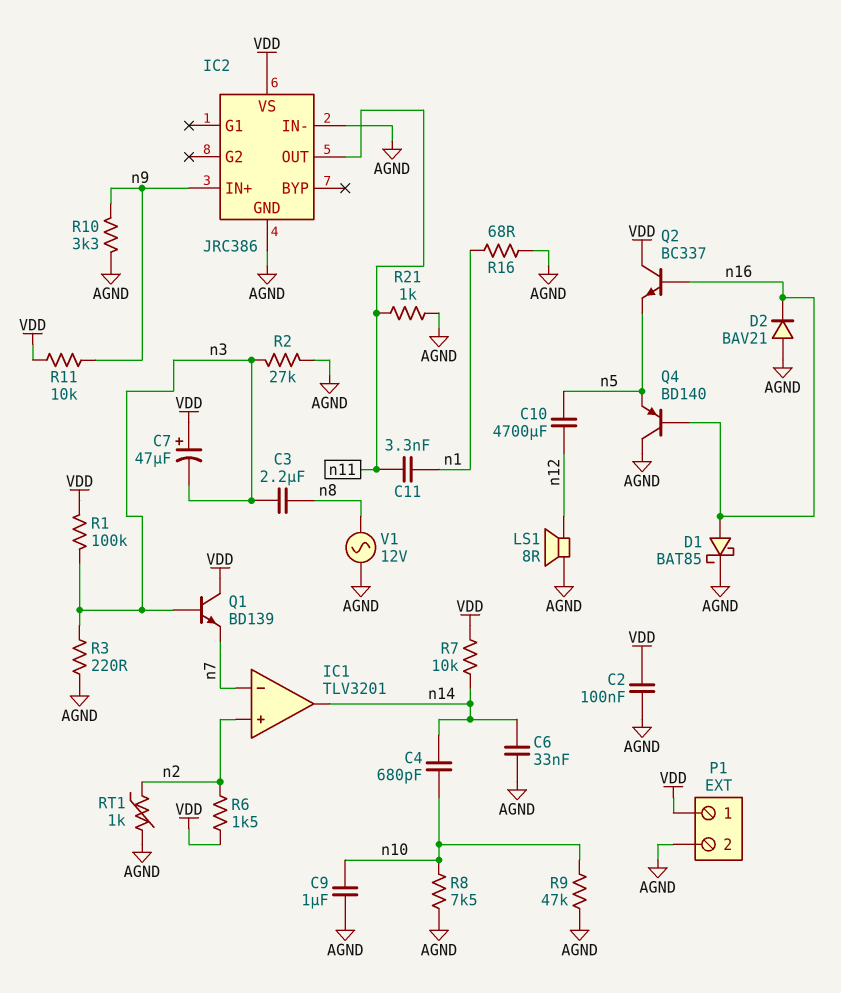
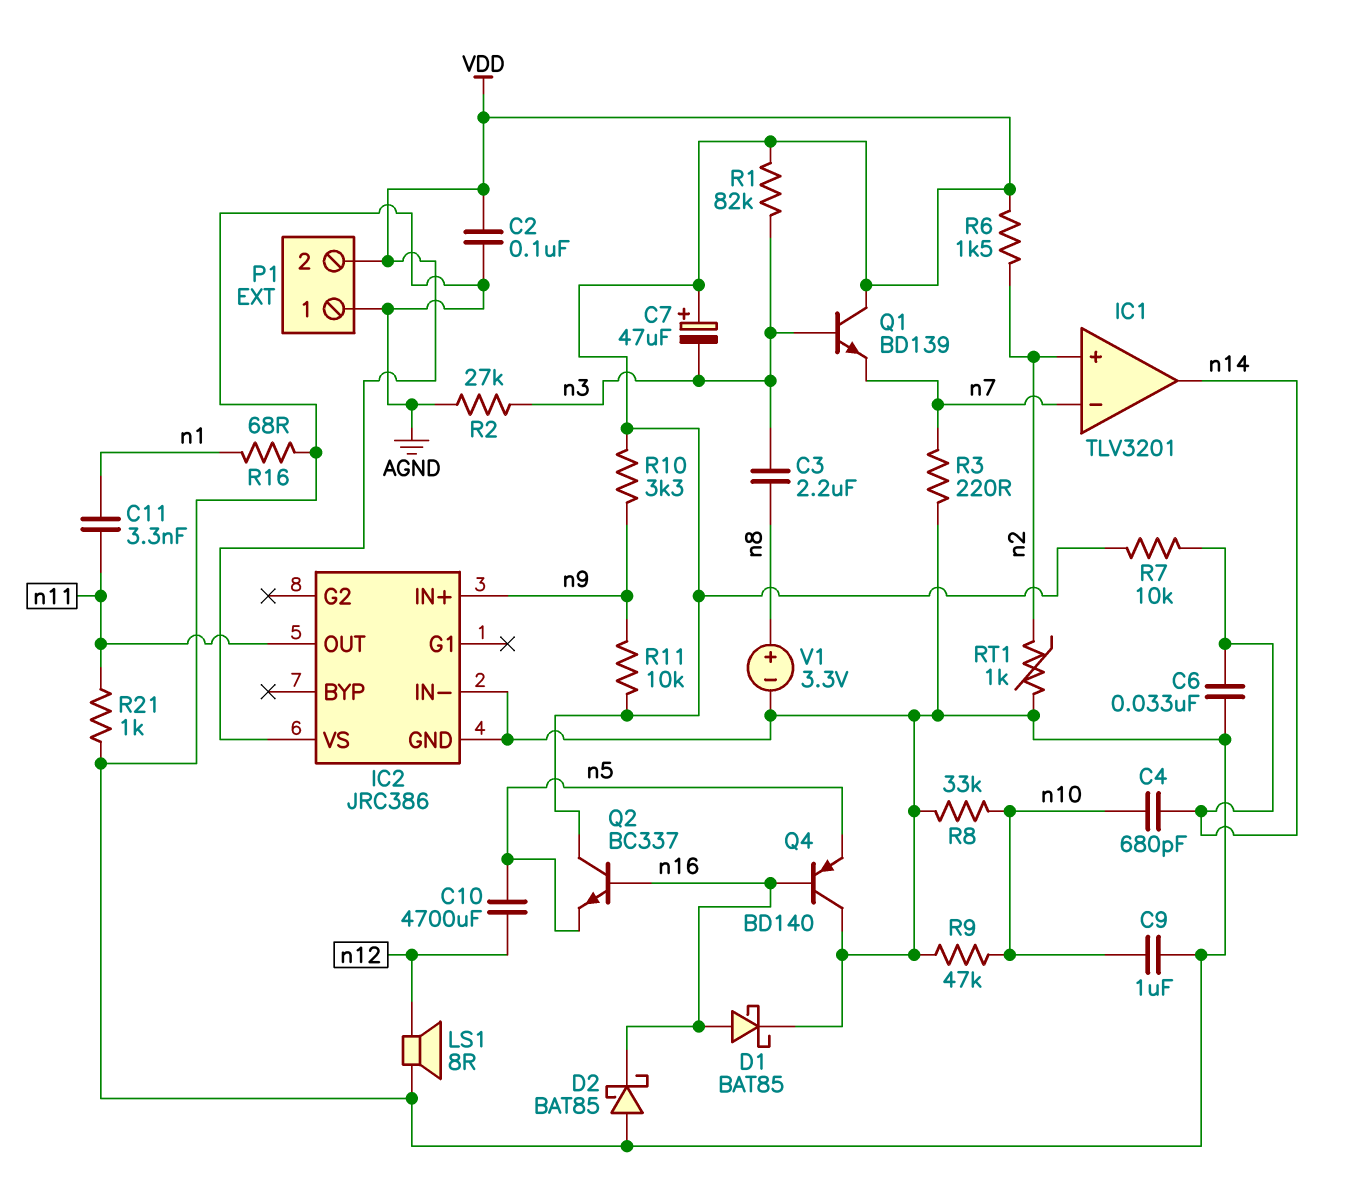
D2: diode BAV21 (A AGND, K n16) -> schottky BAT85 (A AGND, K n16)
P1 pin 1: VDD -> AGND
P1 pin 2: AGND -> VDD
R1: 100k (VDD, n3) -> 82k (VDD, n3)
R3: 220 (AGND, n3) -> 220 (AGND, n7)
R8: 7.5k (AGND, n10) -> 33k (AGND, n10)
R10: 3.3k (AGND, n9) -> 3.3k (VDD, n9)
V1: AC 12V (AGND, n8) -> 3.3V (plus n8, minus AGND)

